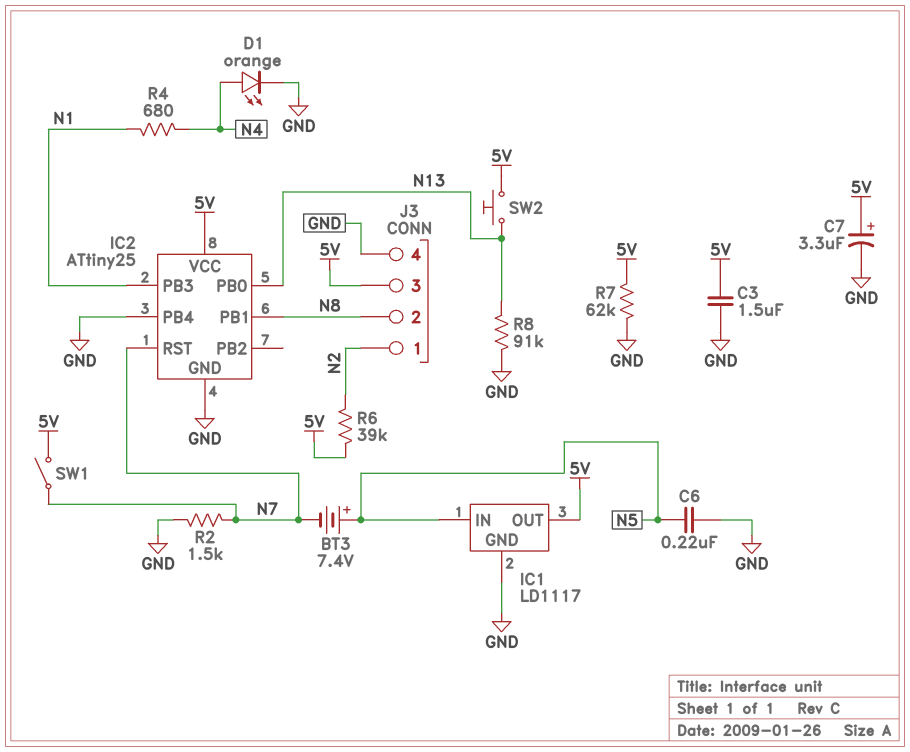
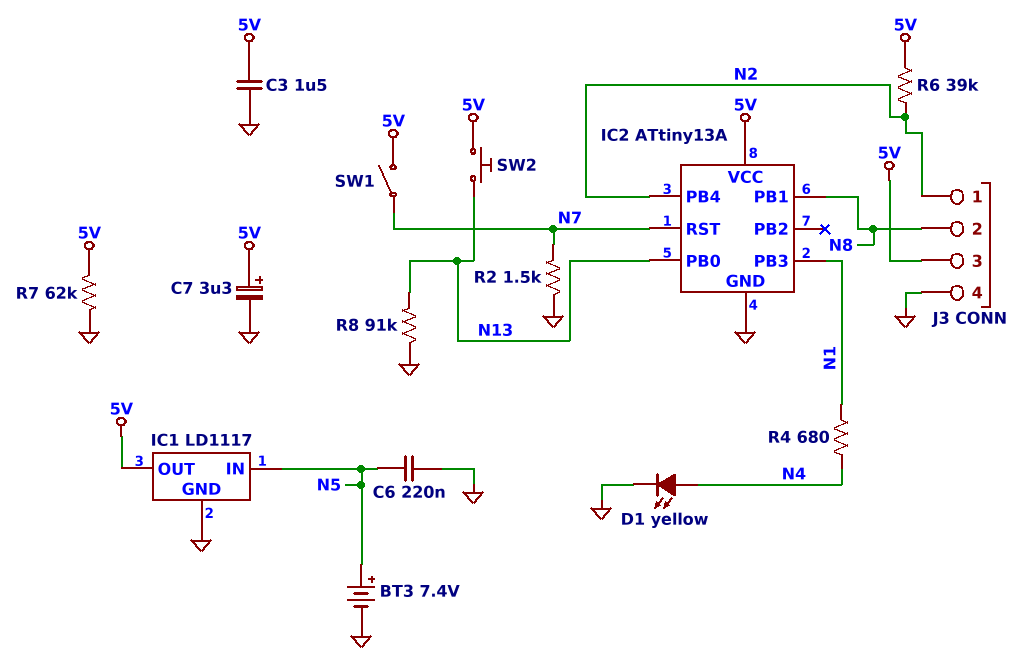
BT3: 7.4V (plus N5, minus N7) -> 7.4V (plus N5, minus GND)
D1: LED orange (A N4, K GND) -> LED yellow (A N4, K GND)
IC2: ATtiny25 -> ATtiny13A
IC2 pin PB4: GND -> N2

